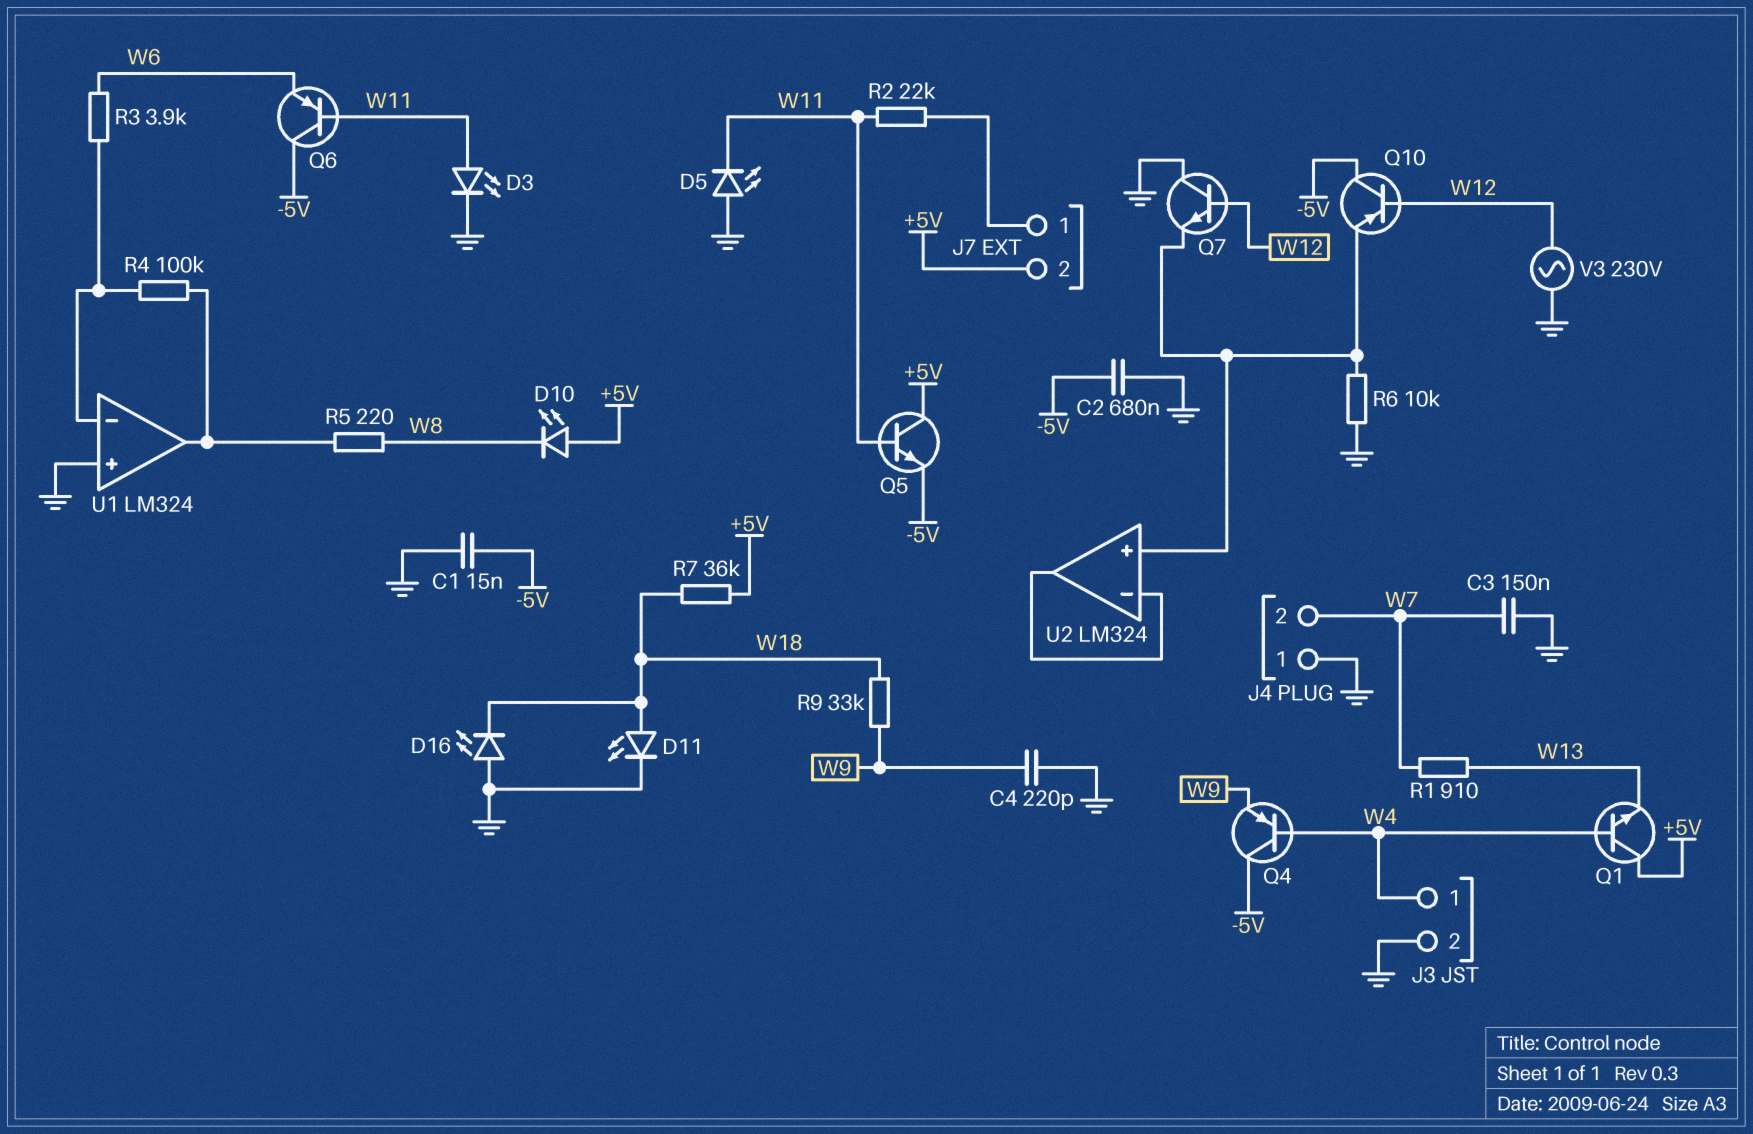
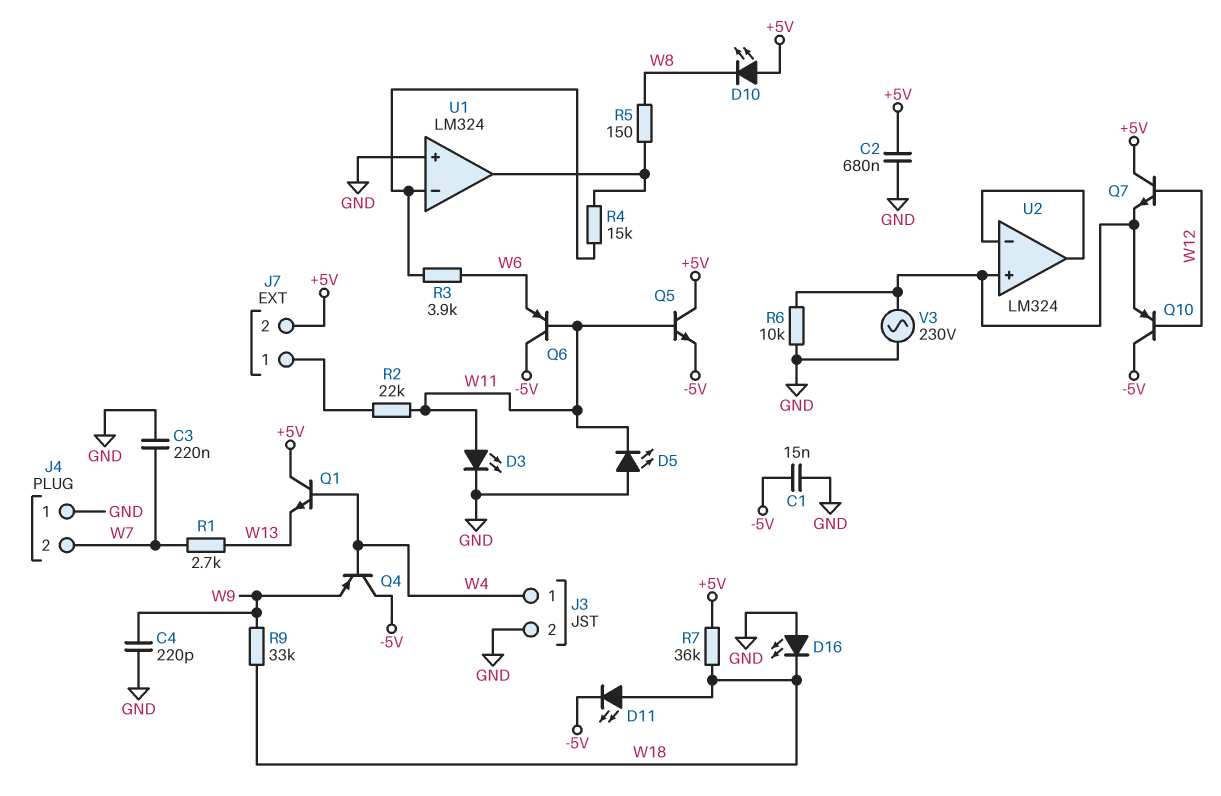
C2: 680nF (-5V, GND) -> 680nF (+5V, GND)
C3: 150nF (GND, W7) -> 220nF (GND, W7)
D11: LED (A W18, K GND) -> LED (A W18, K -5V)
Q7: NPN (B W12, C GND, E U2/in+) -> NPN (B W12, C +5V, E U2/in+)
R1: 910 (W7, W13) -> 2.7k (W7, W13)
R4: 100k (U1/in-, U1/out) -> 15k (U1/in-, U1/out)
R5: 220 (U1/out, W8) -> 150 (U1/out, W8)
V3: AC 230V (GND, W12) -> AC 230V (GND, U2/in+)

